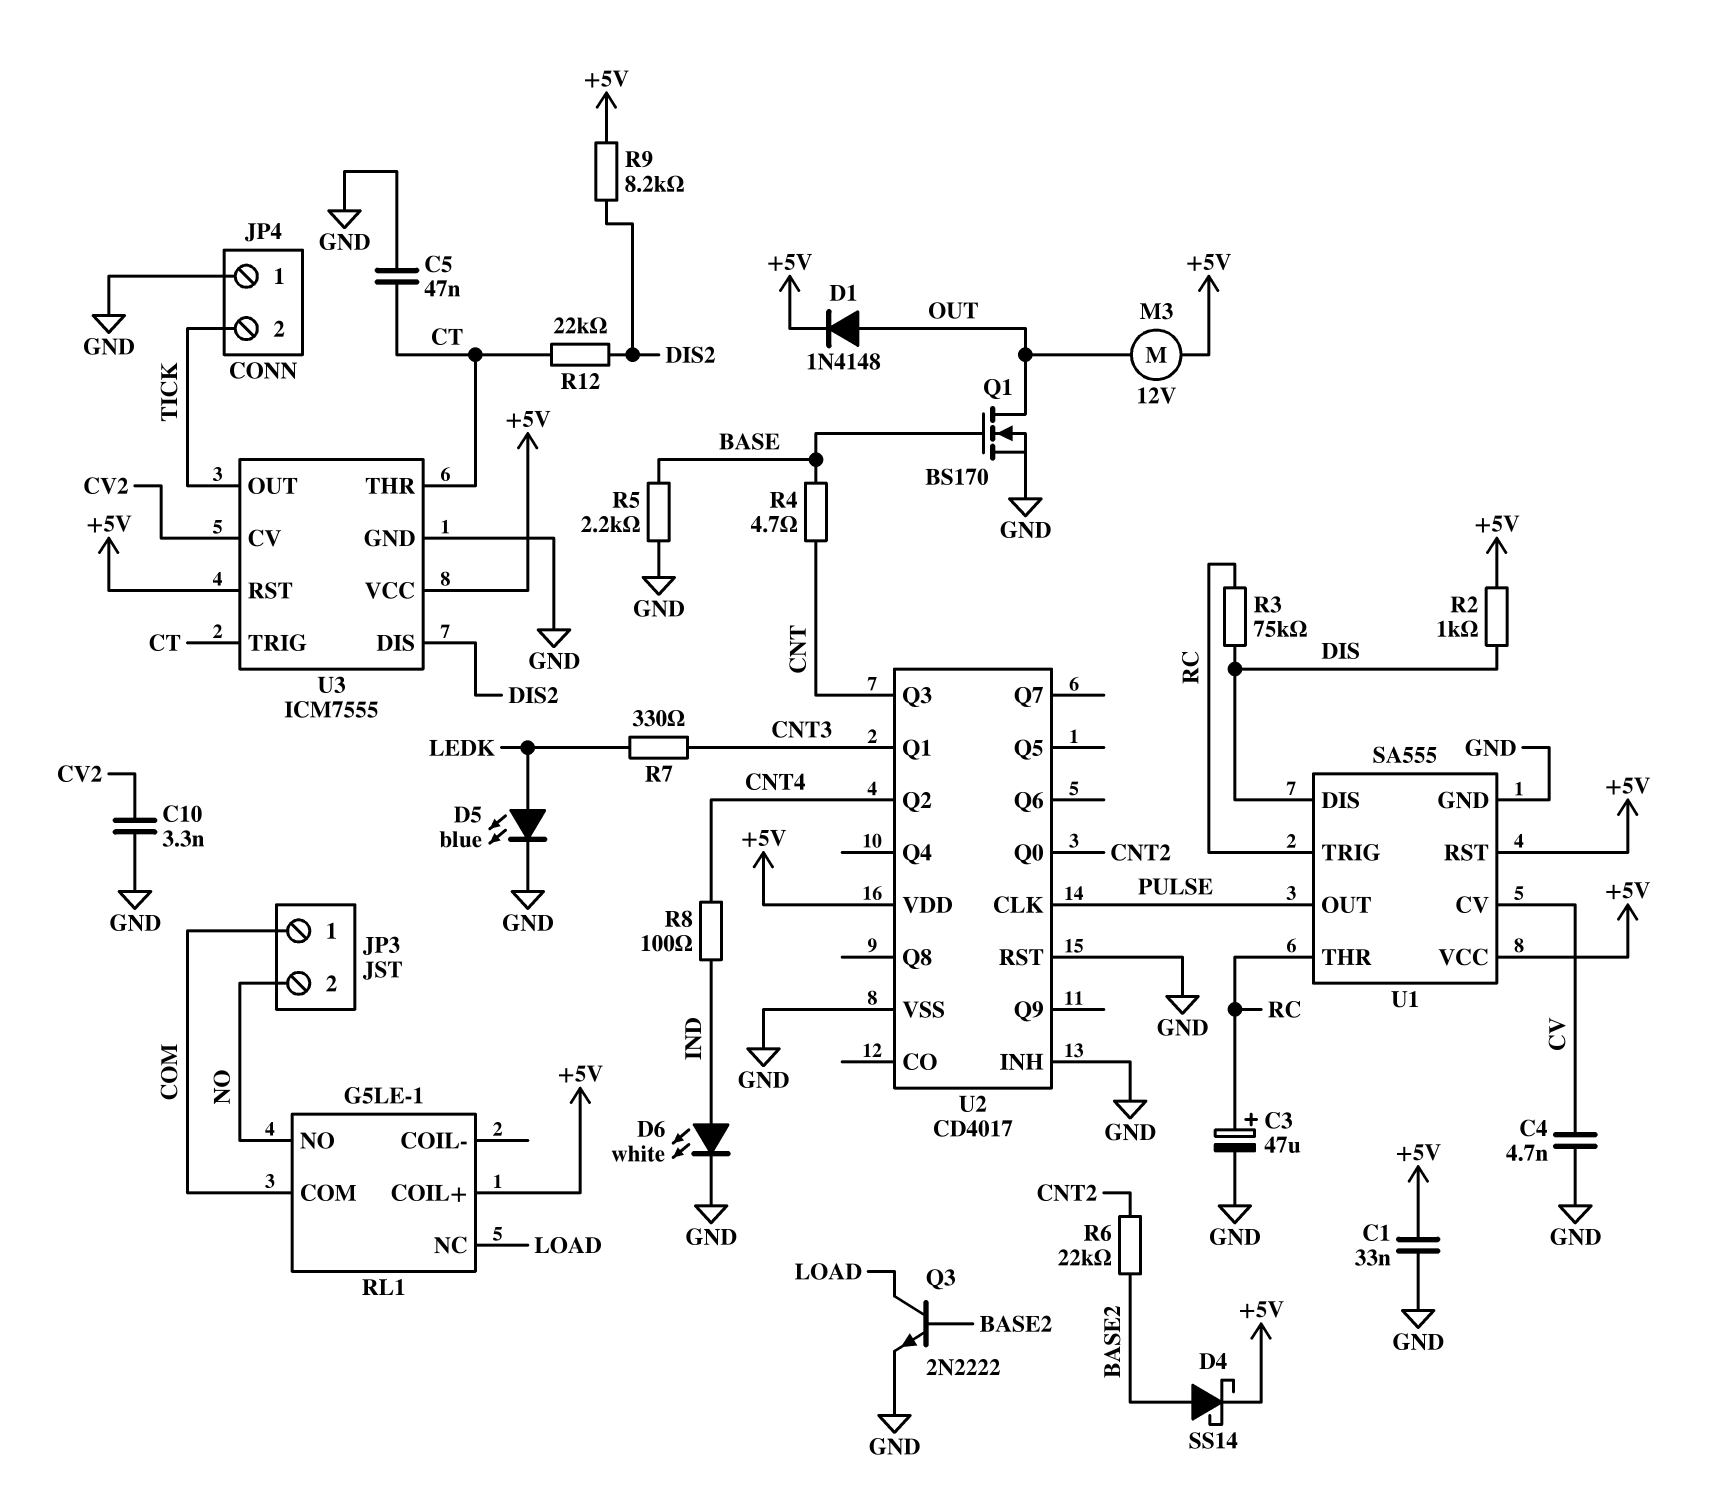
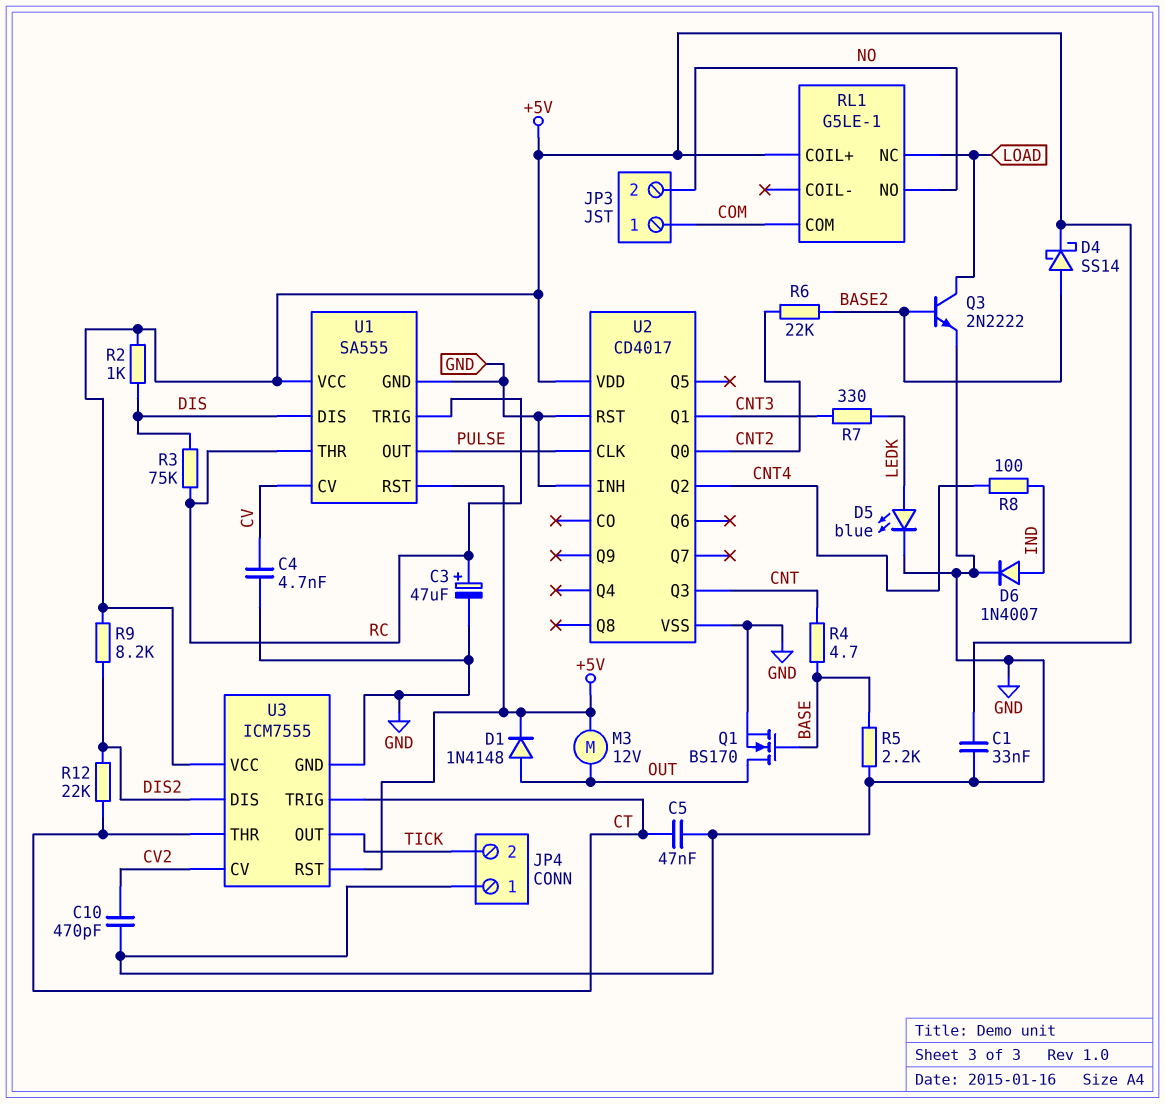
C10: 3.3nF (CV2, GND) -> 470pF (CV2, GND)
D6: LED white (A IND, K GND) -> diode 1N4007 (A IND, K GND)

